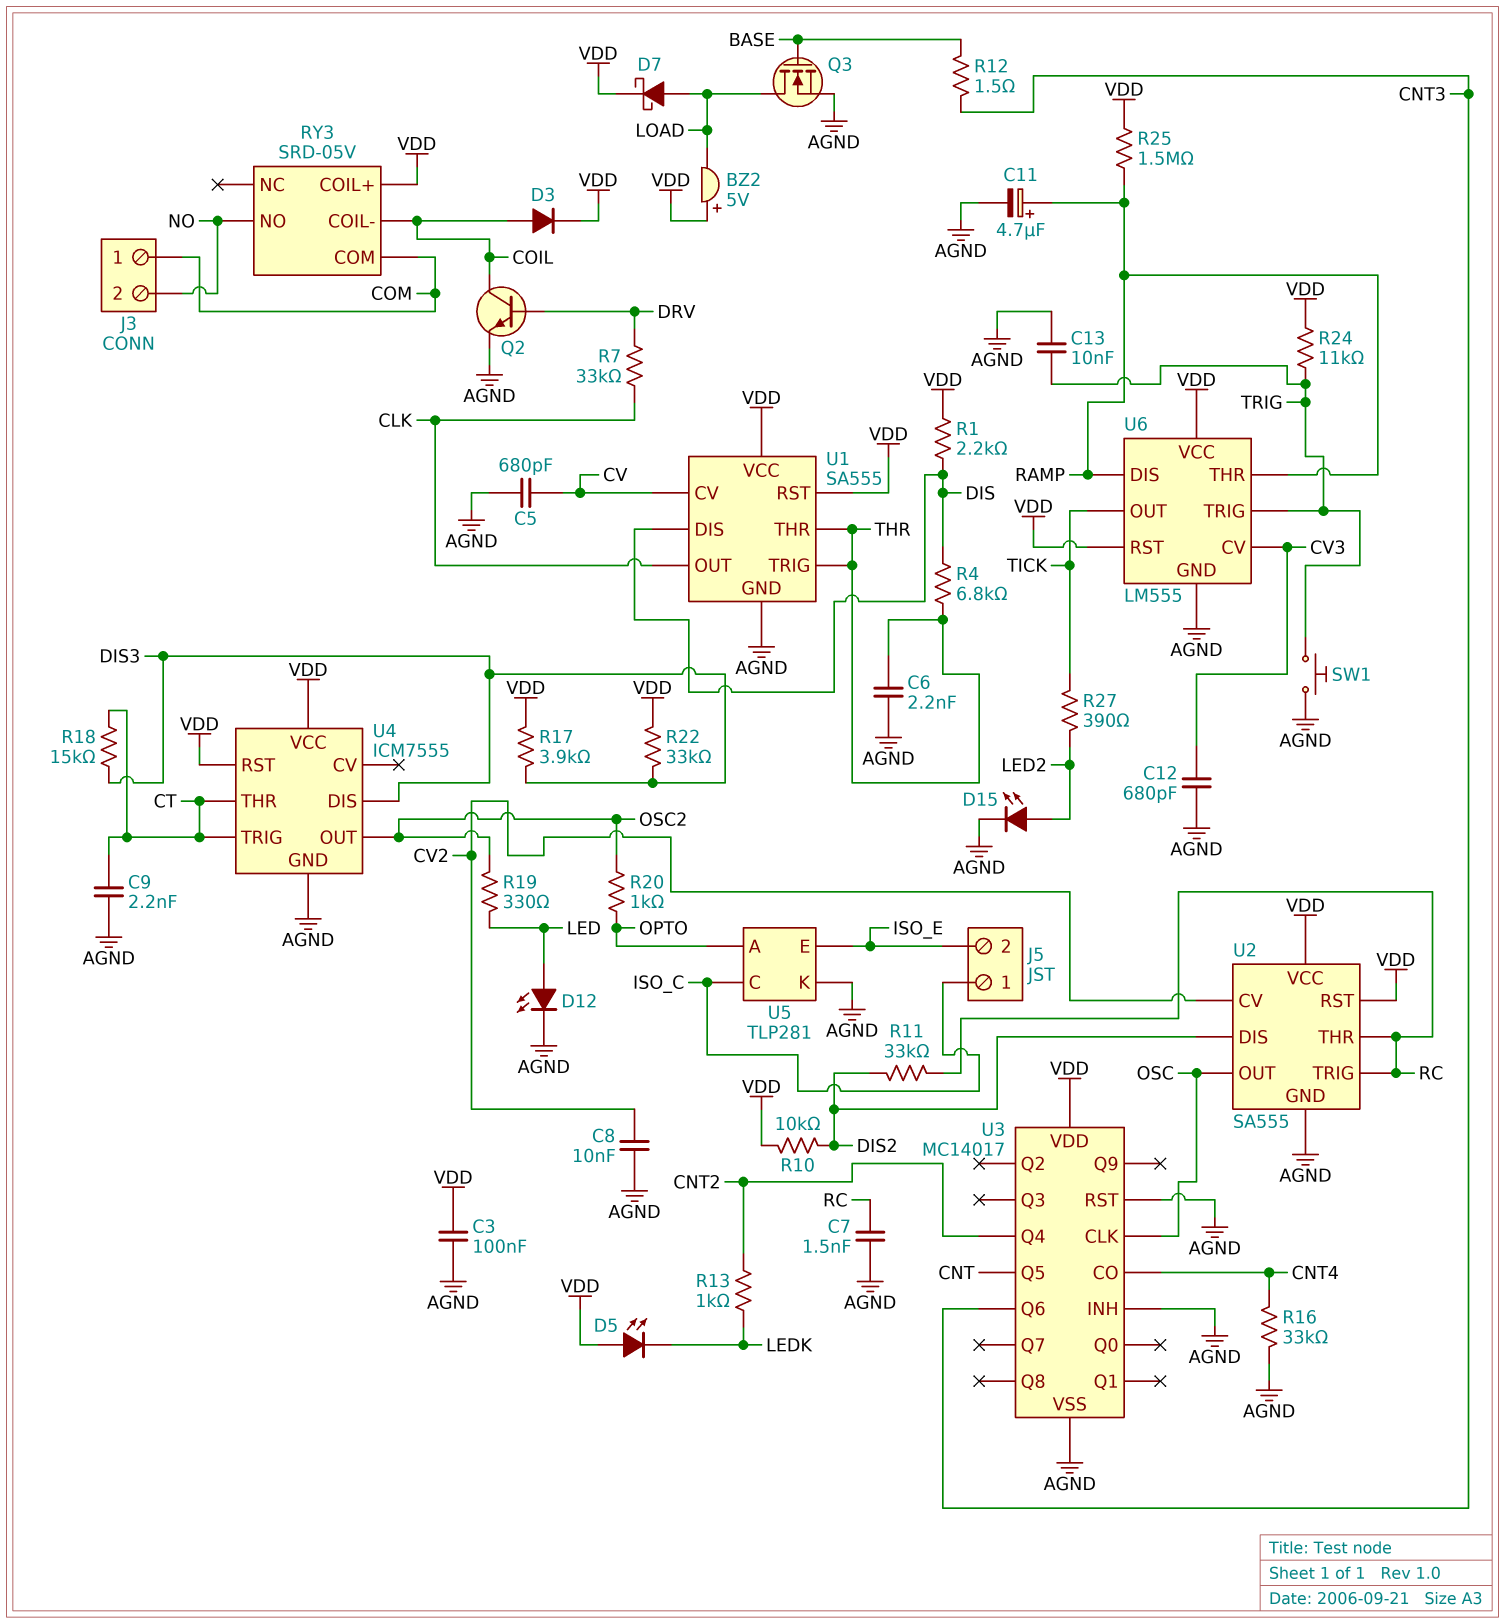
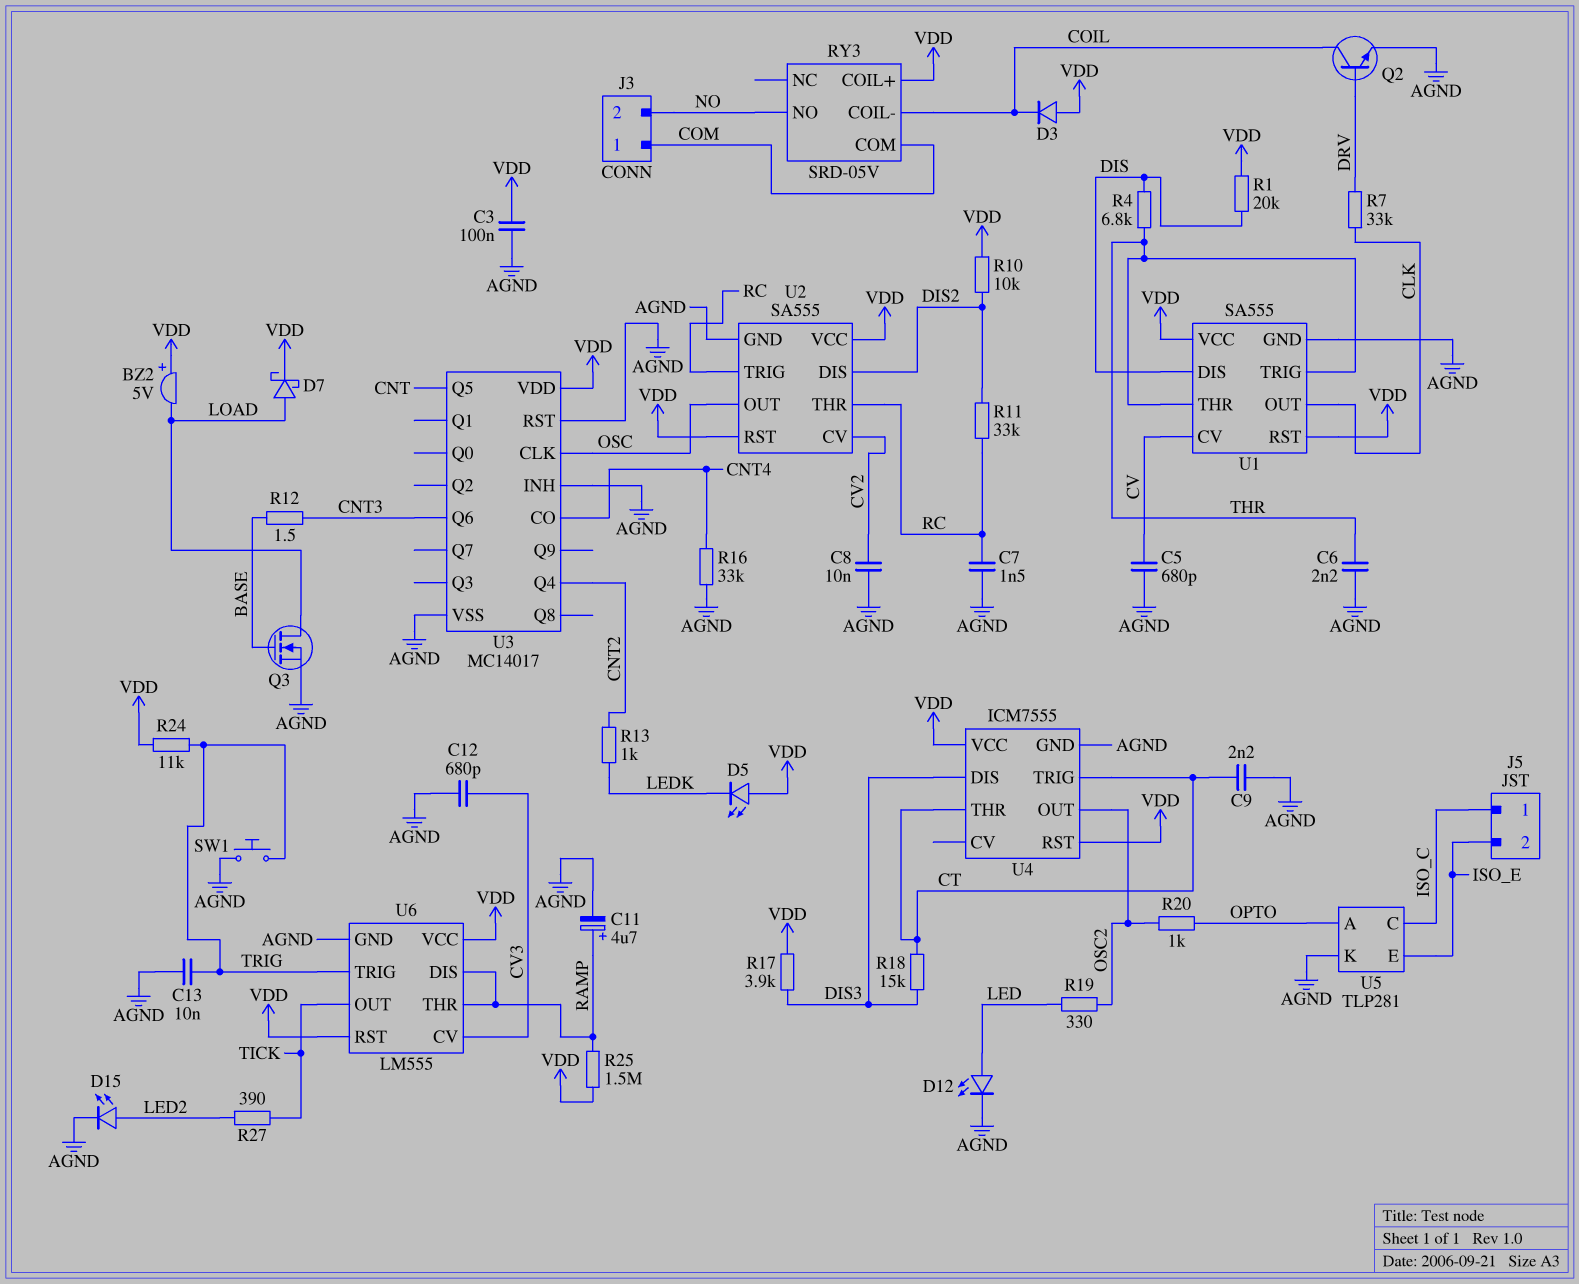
D3: diode (A COIL, K VDD) -> diode (A VDD, K COIL)
R1: 2.2k (DIS, VDD) -> 20k (DIS, VDD)
R22: 33k (DIS3, VDD) -> none

